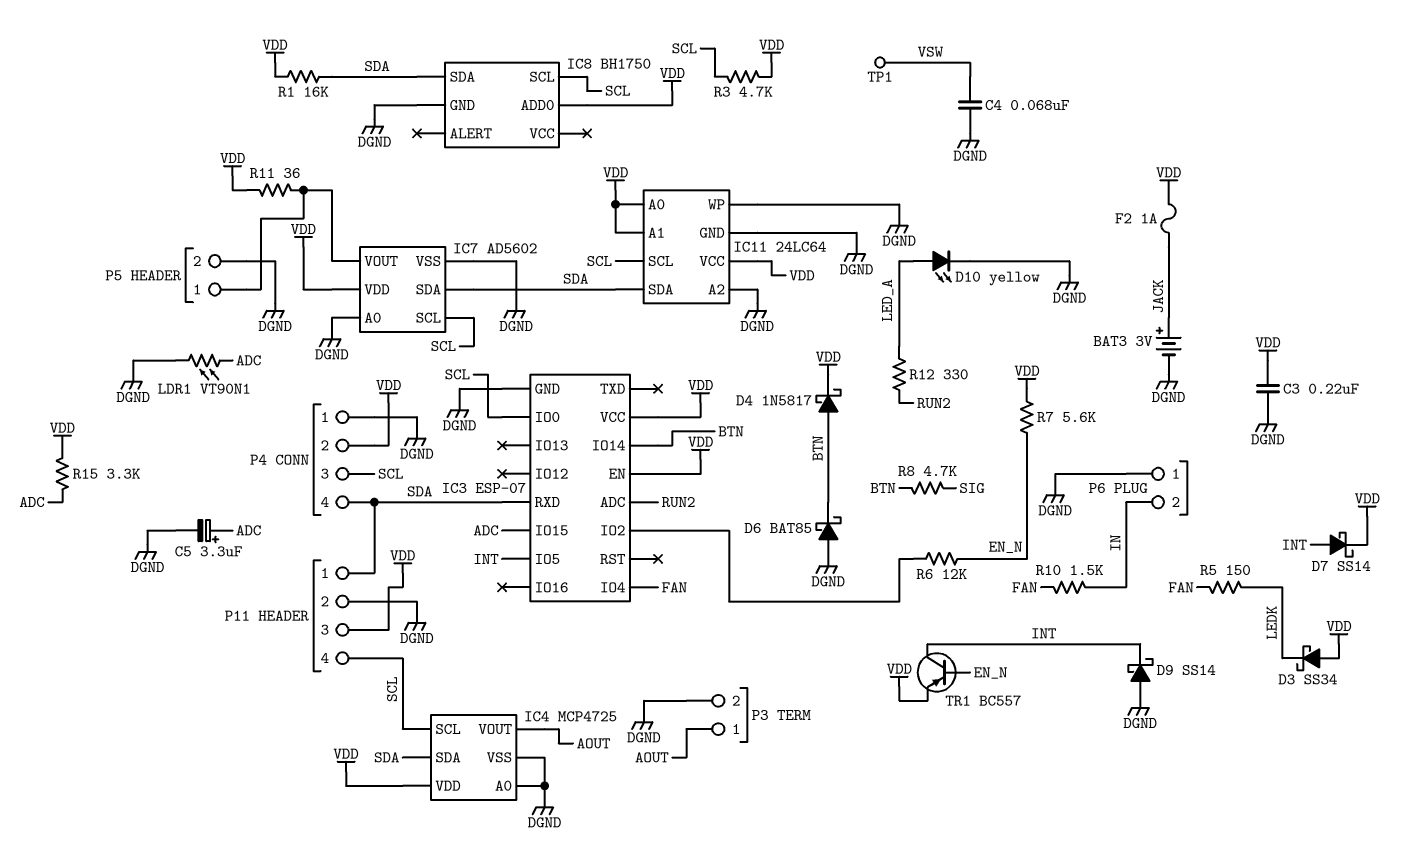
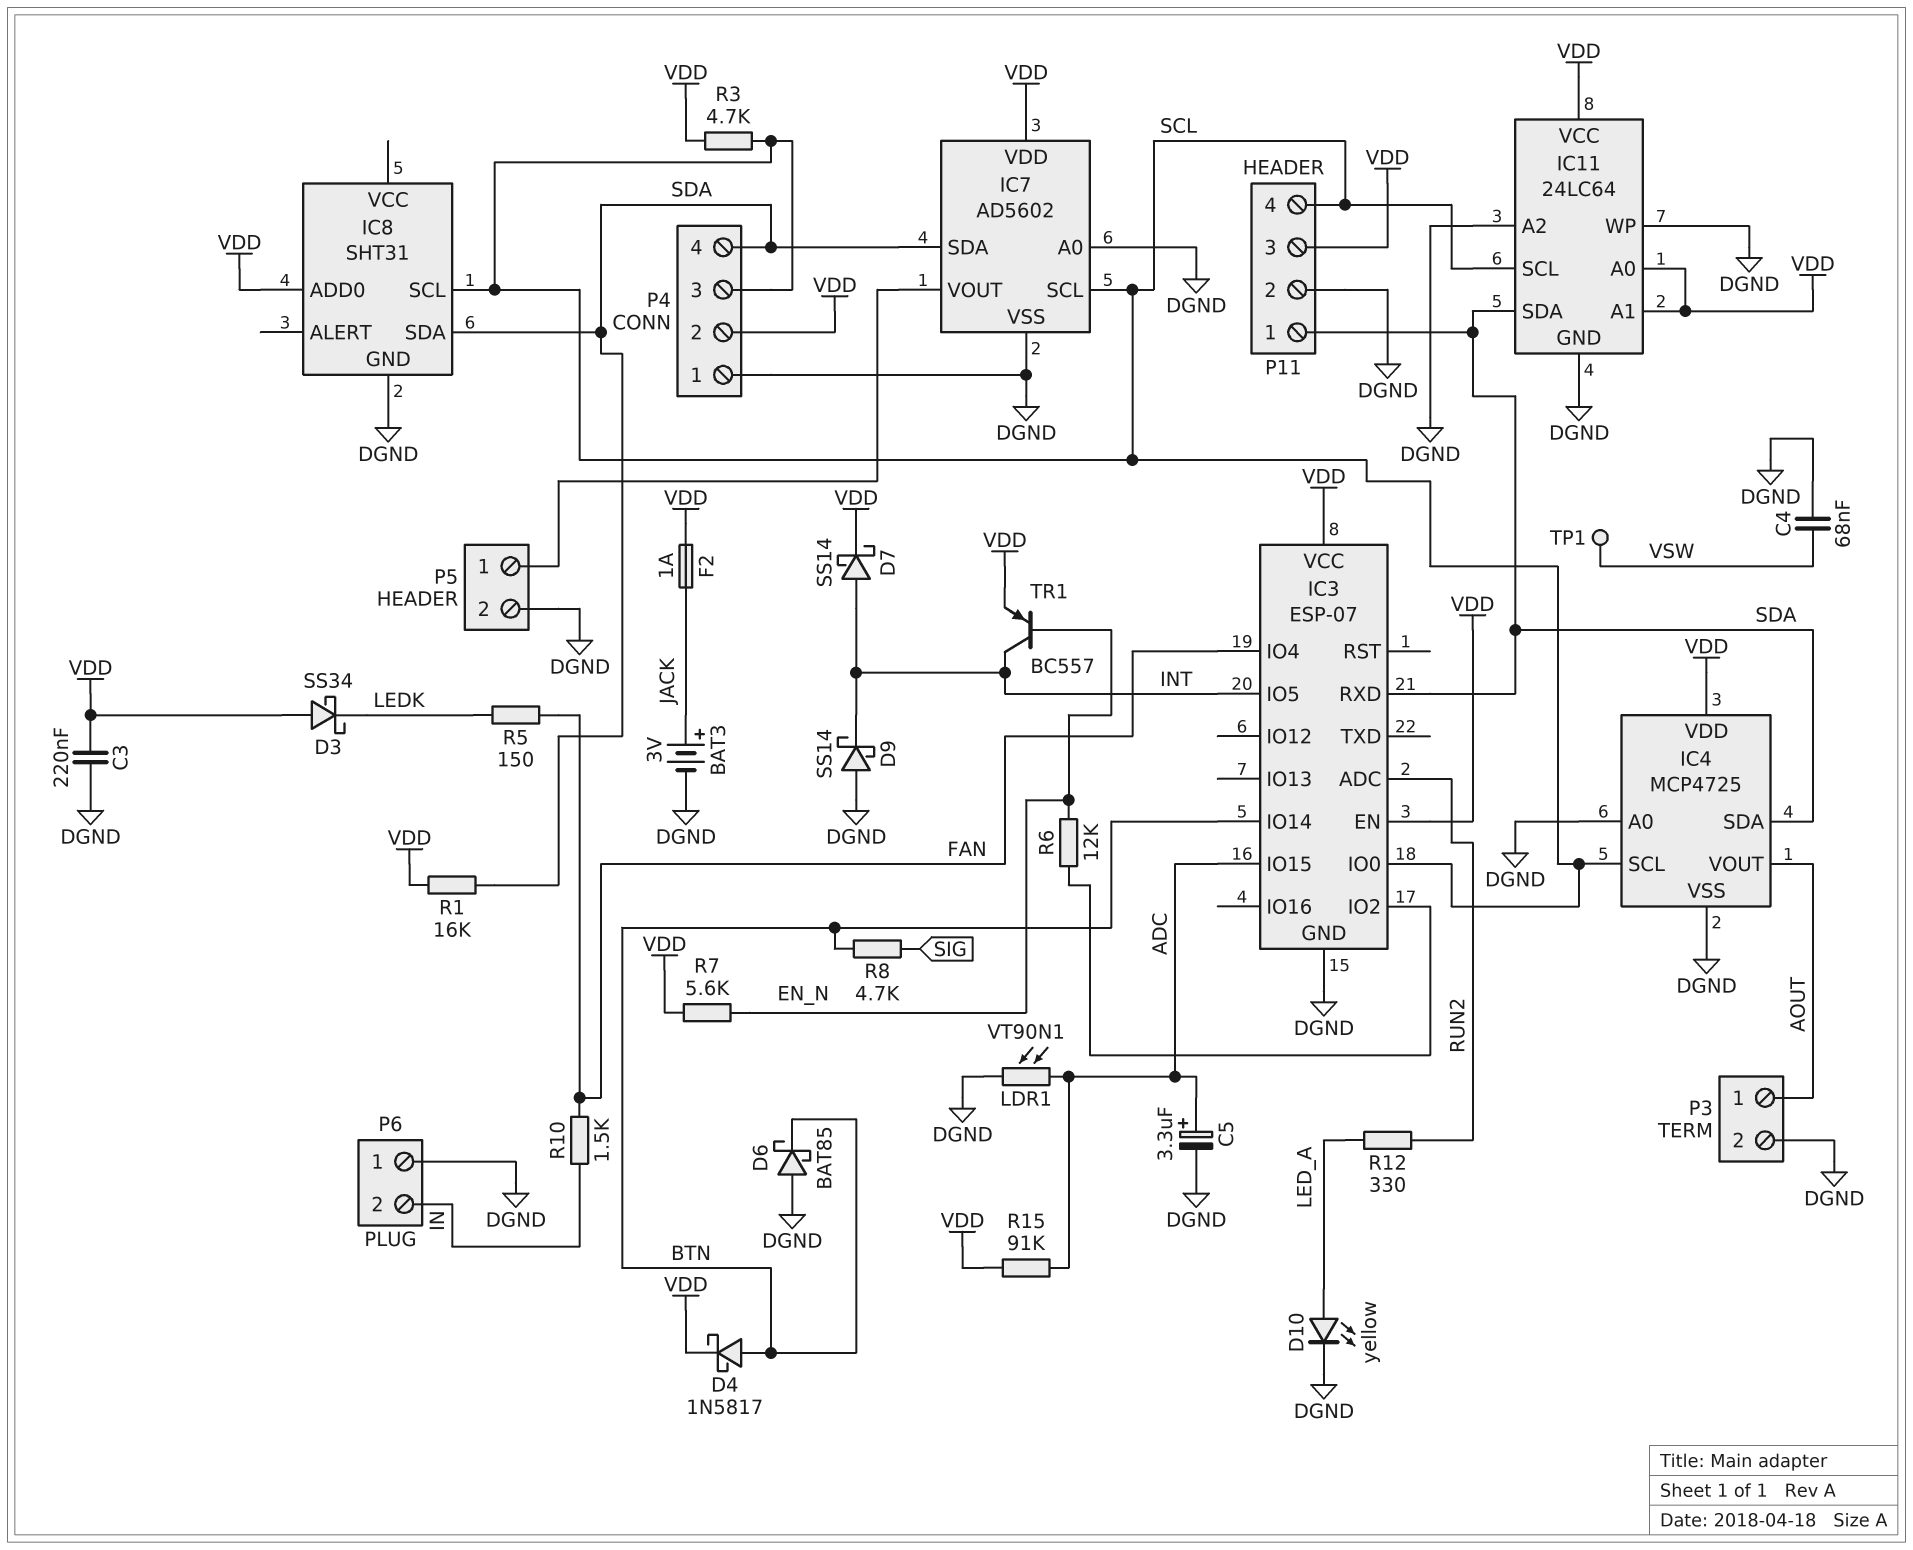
IC8: BH1750 -> SHT31
R11: 36 (IC7/VOUT, VDD) -> none
R15: 3.3k (ADC, VDD) -> 91k (ADC, VDD)

